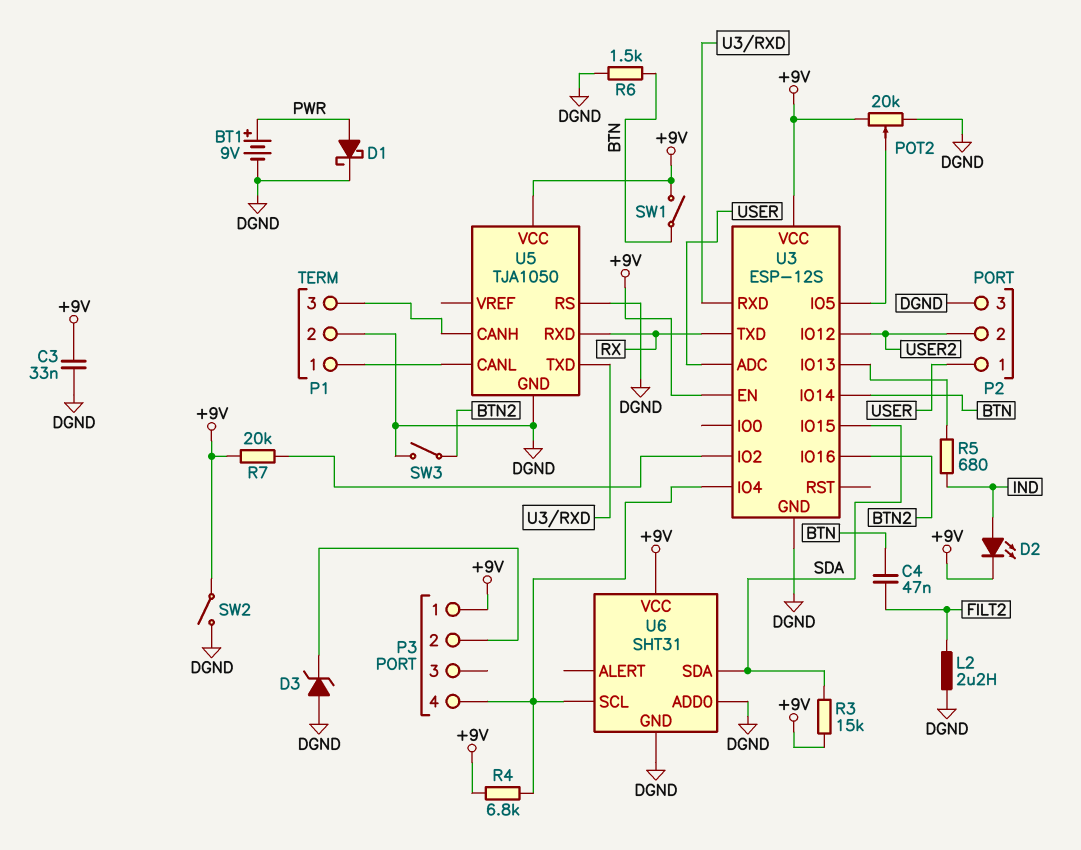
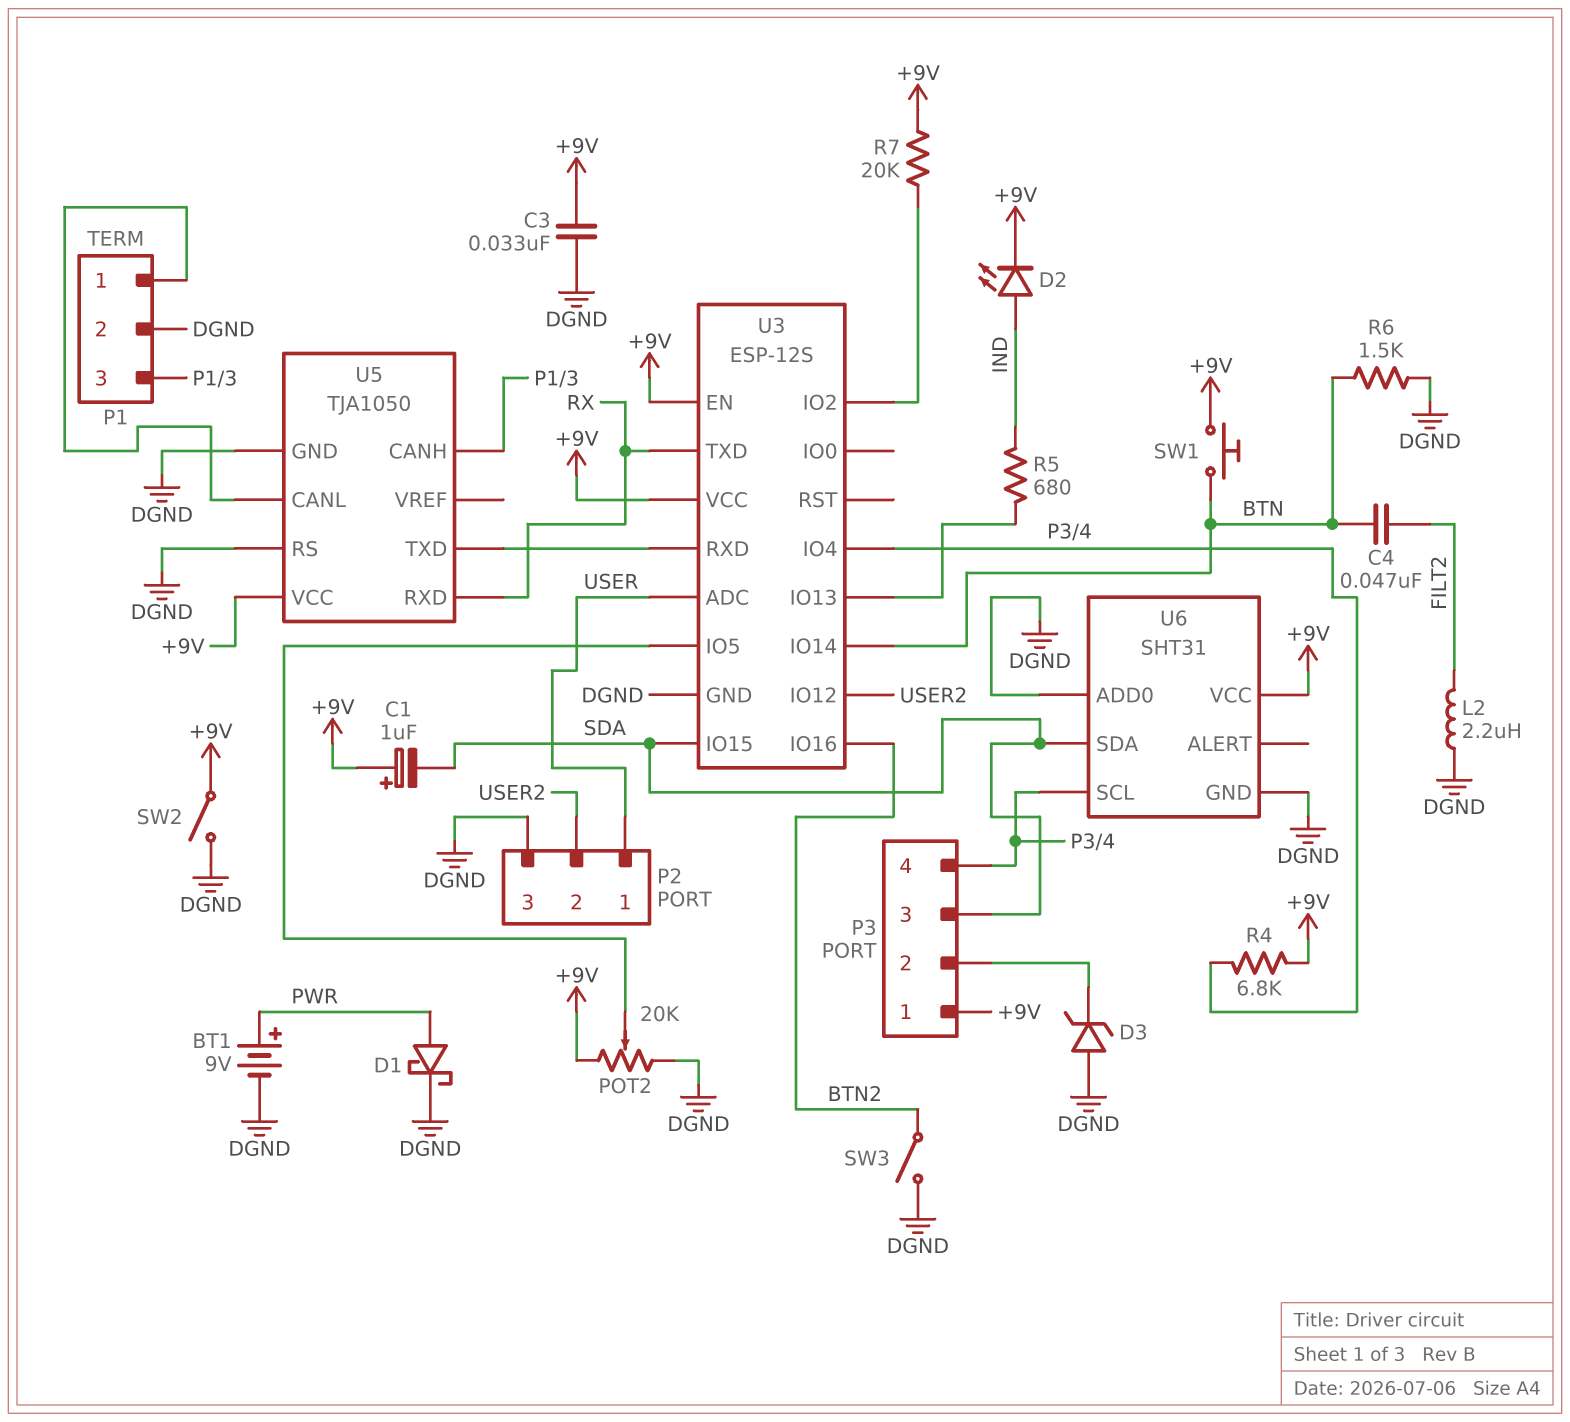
C1: none -> 1uF (plus +9V, minus SDA)
P3 pin 3: none -> SDA
R3: 15k (+9V, SDA) -> none
SW1: switch (+9V, BTN) -> button (+9V, BTN)

